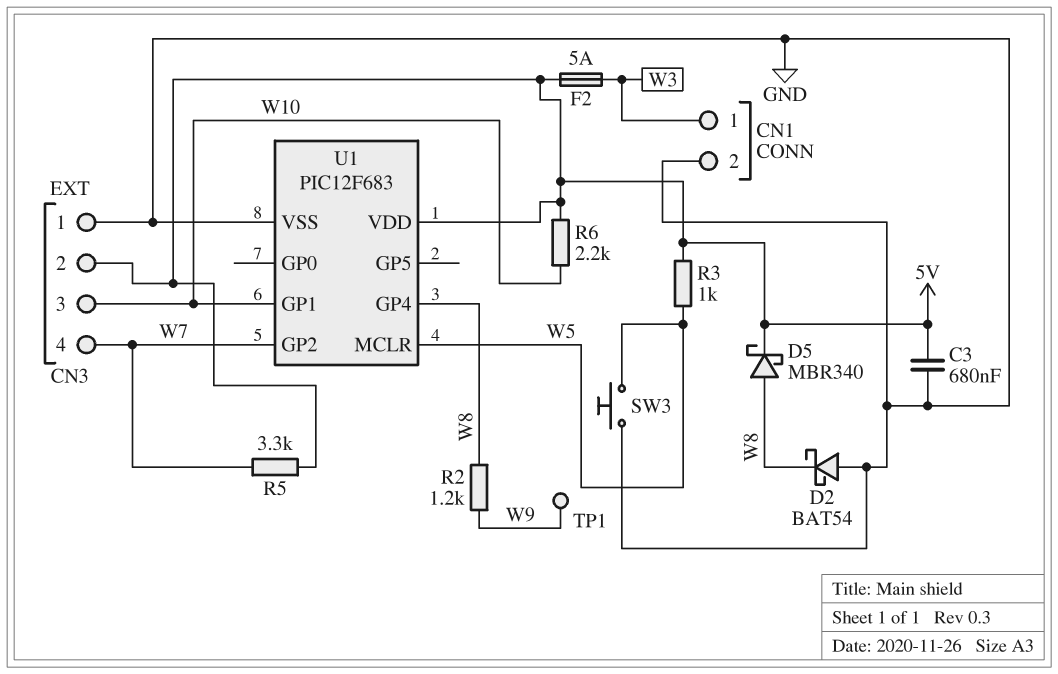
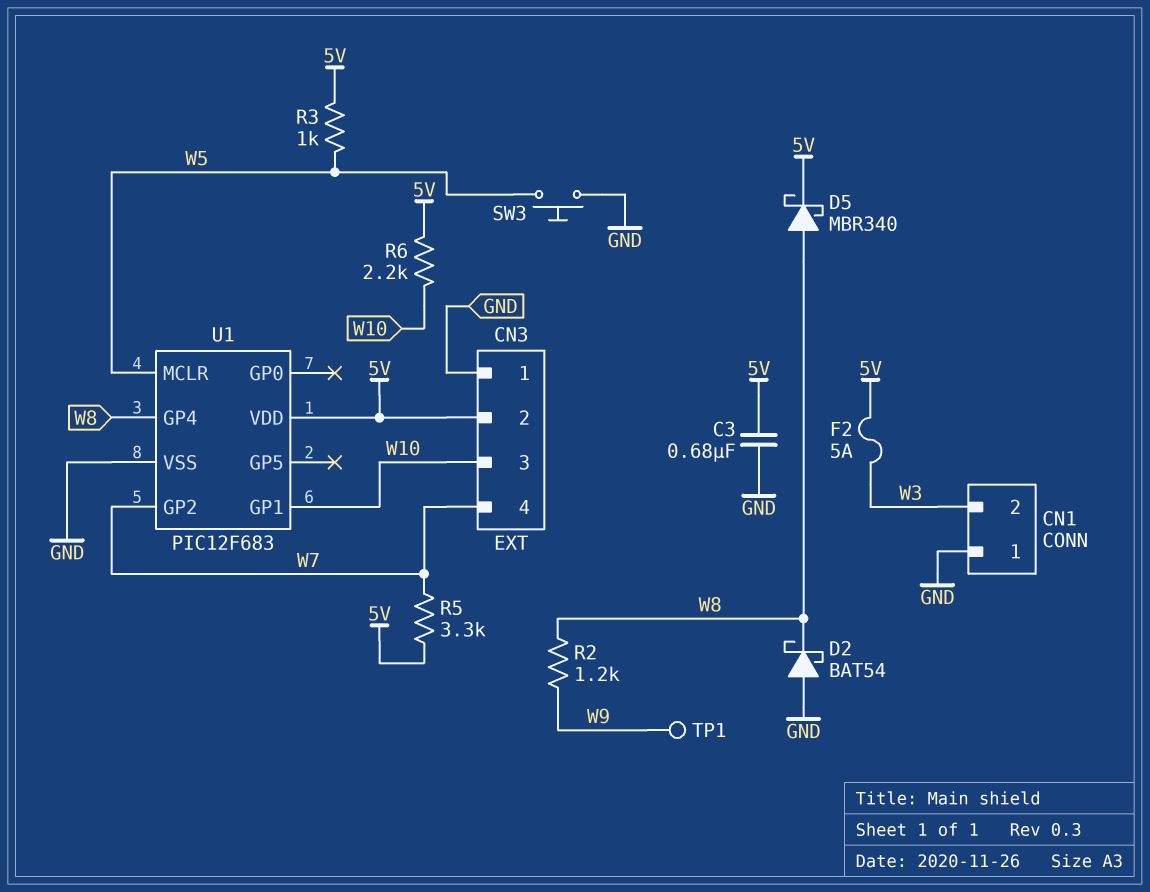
CN1 pin 1: W3 -> GND
CN1 pin 2: GND -> W3

